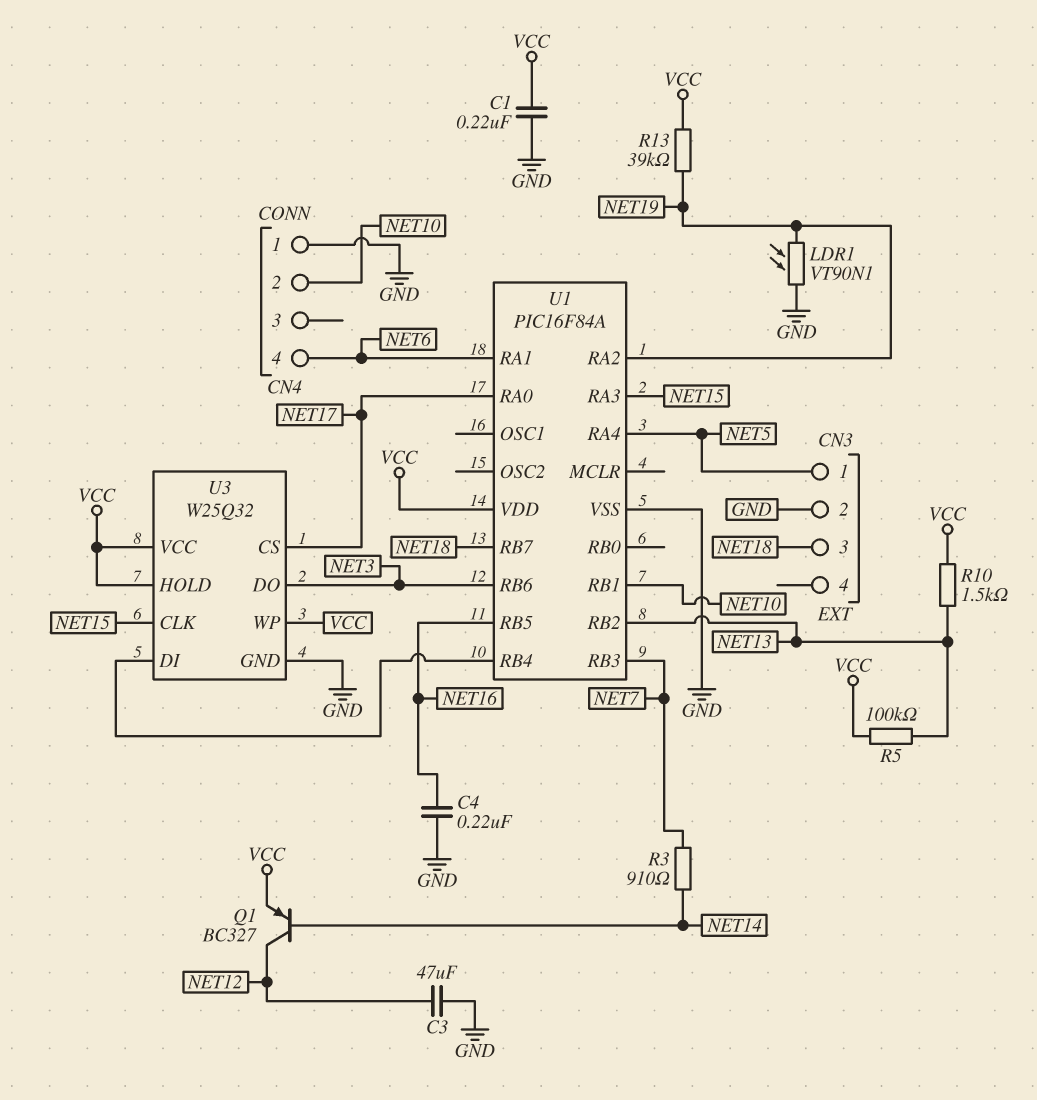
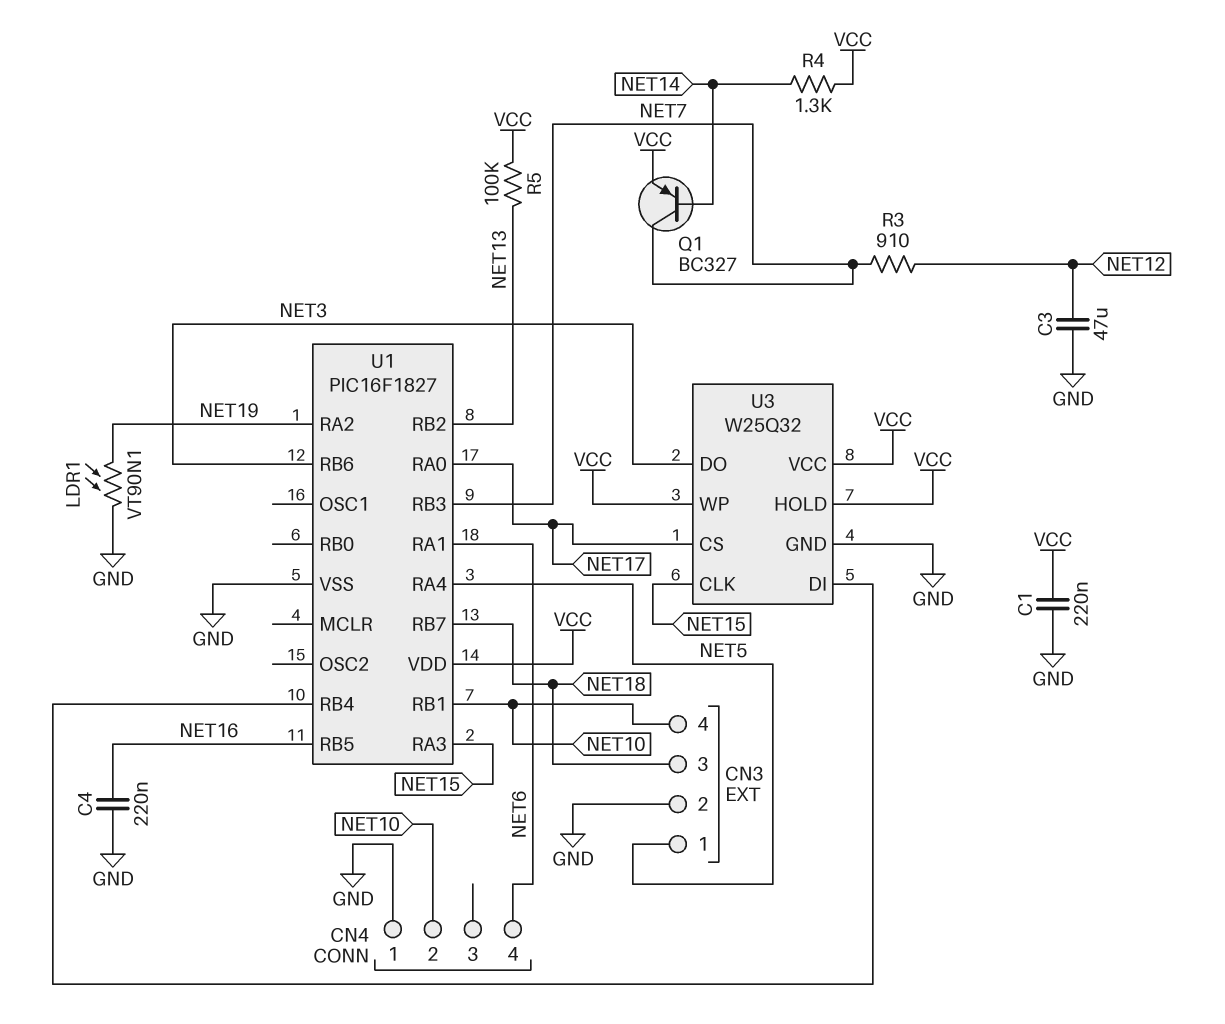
CN3 pin 4: none -> NET10
Q1: PNP BC327 (B NET14, C NET12, E VCC) -> PNP BC327 (B NET14, C NET7, E VCC)
R3: 910 (NET7, NET14) -> 910 (NET7, NET12)
R4: none -> 1.3k (NET14, VCC)
R10: 1.5k (NET13, VCC) -> none
R13: 39k (NET19, VCC) -> none
U1: PIC16F84A -> PIC16F1827

